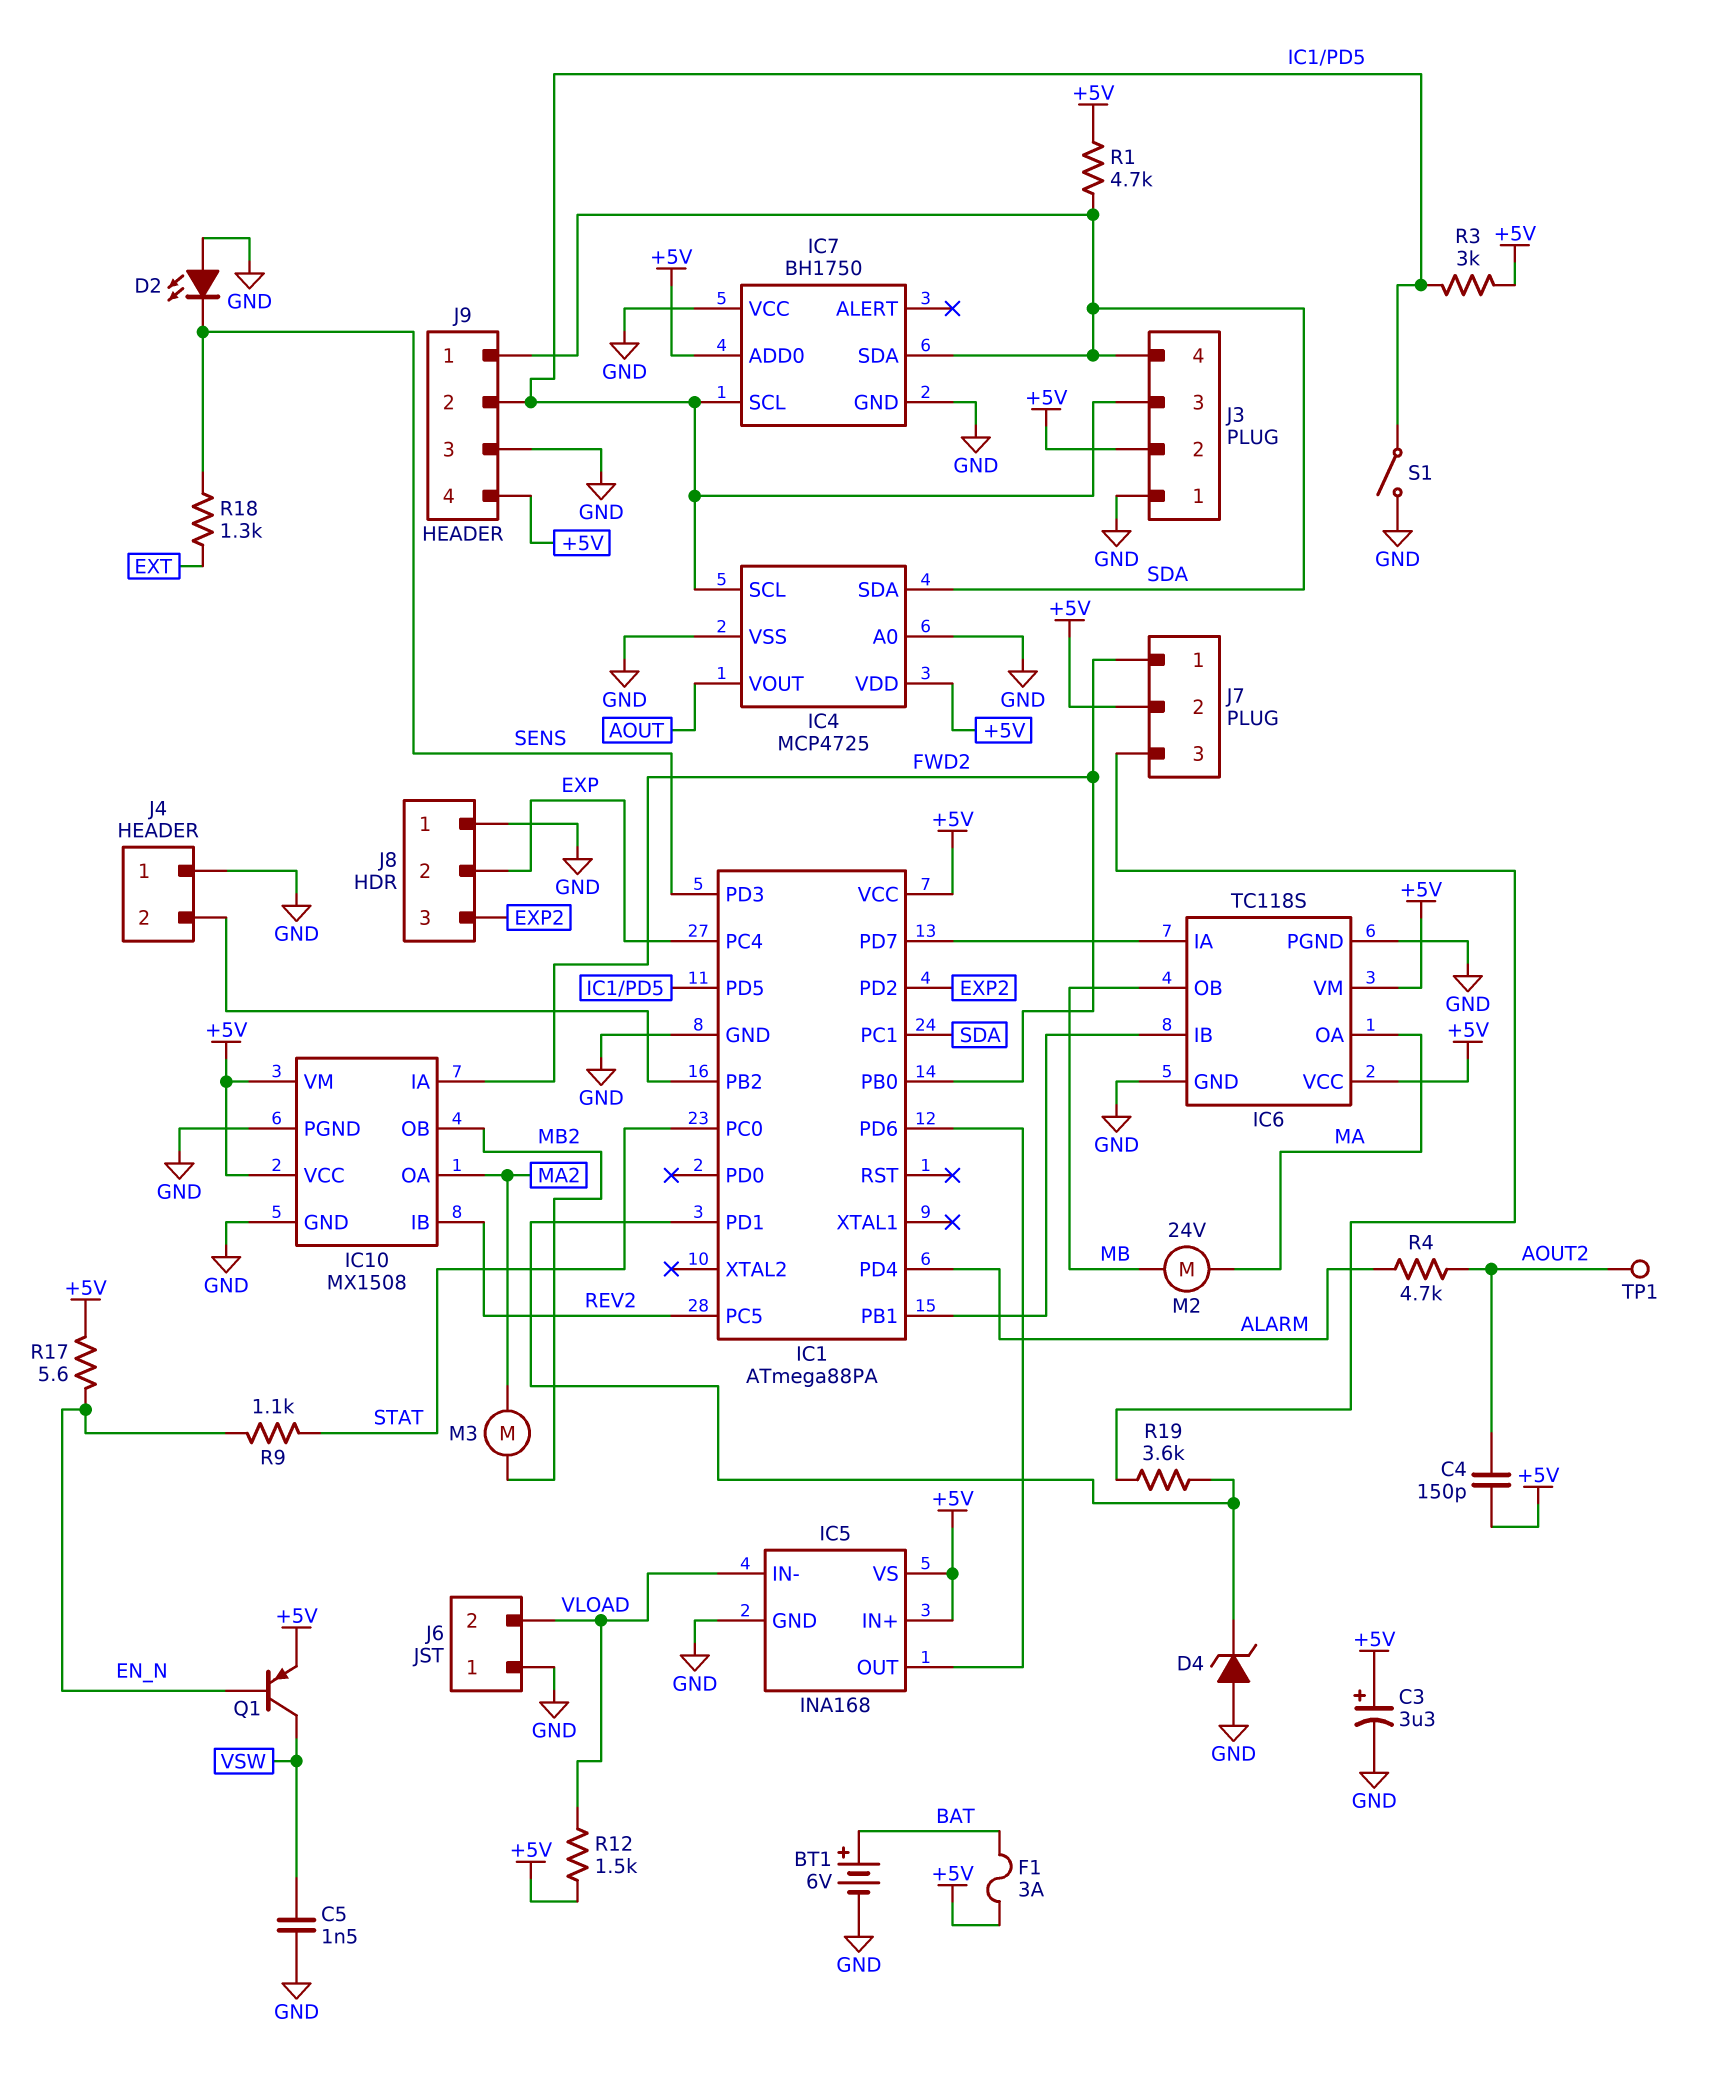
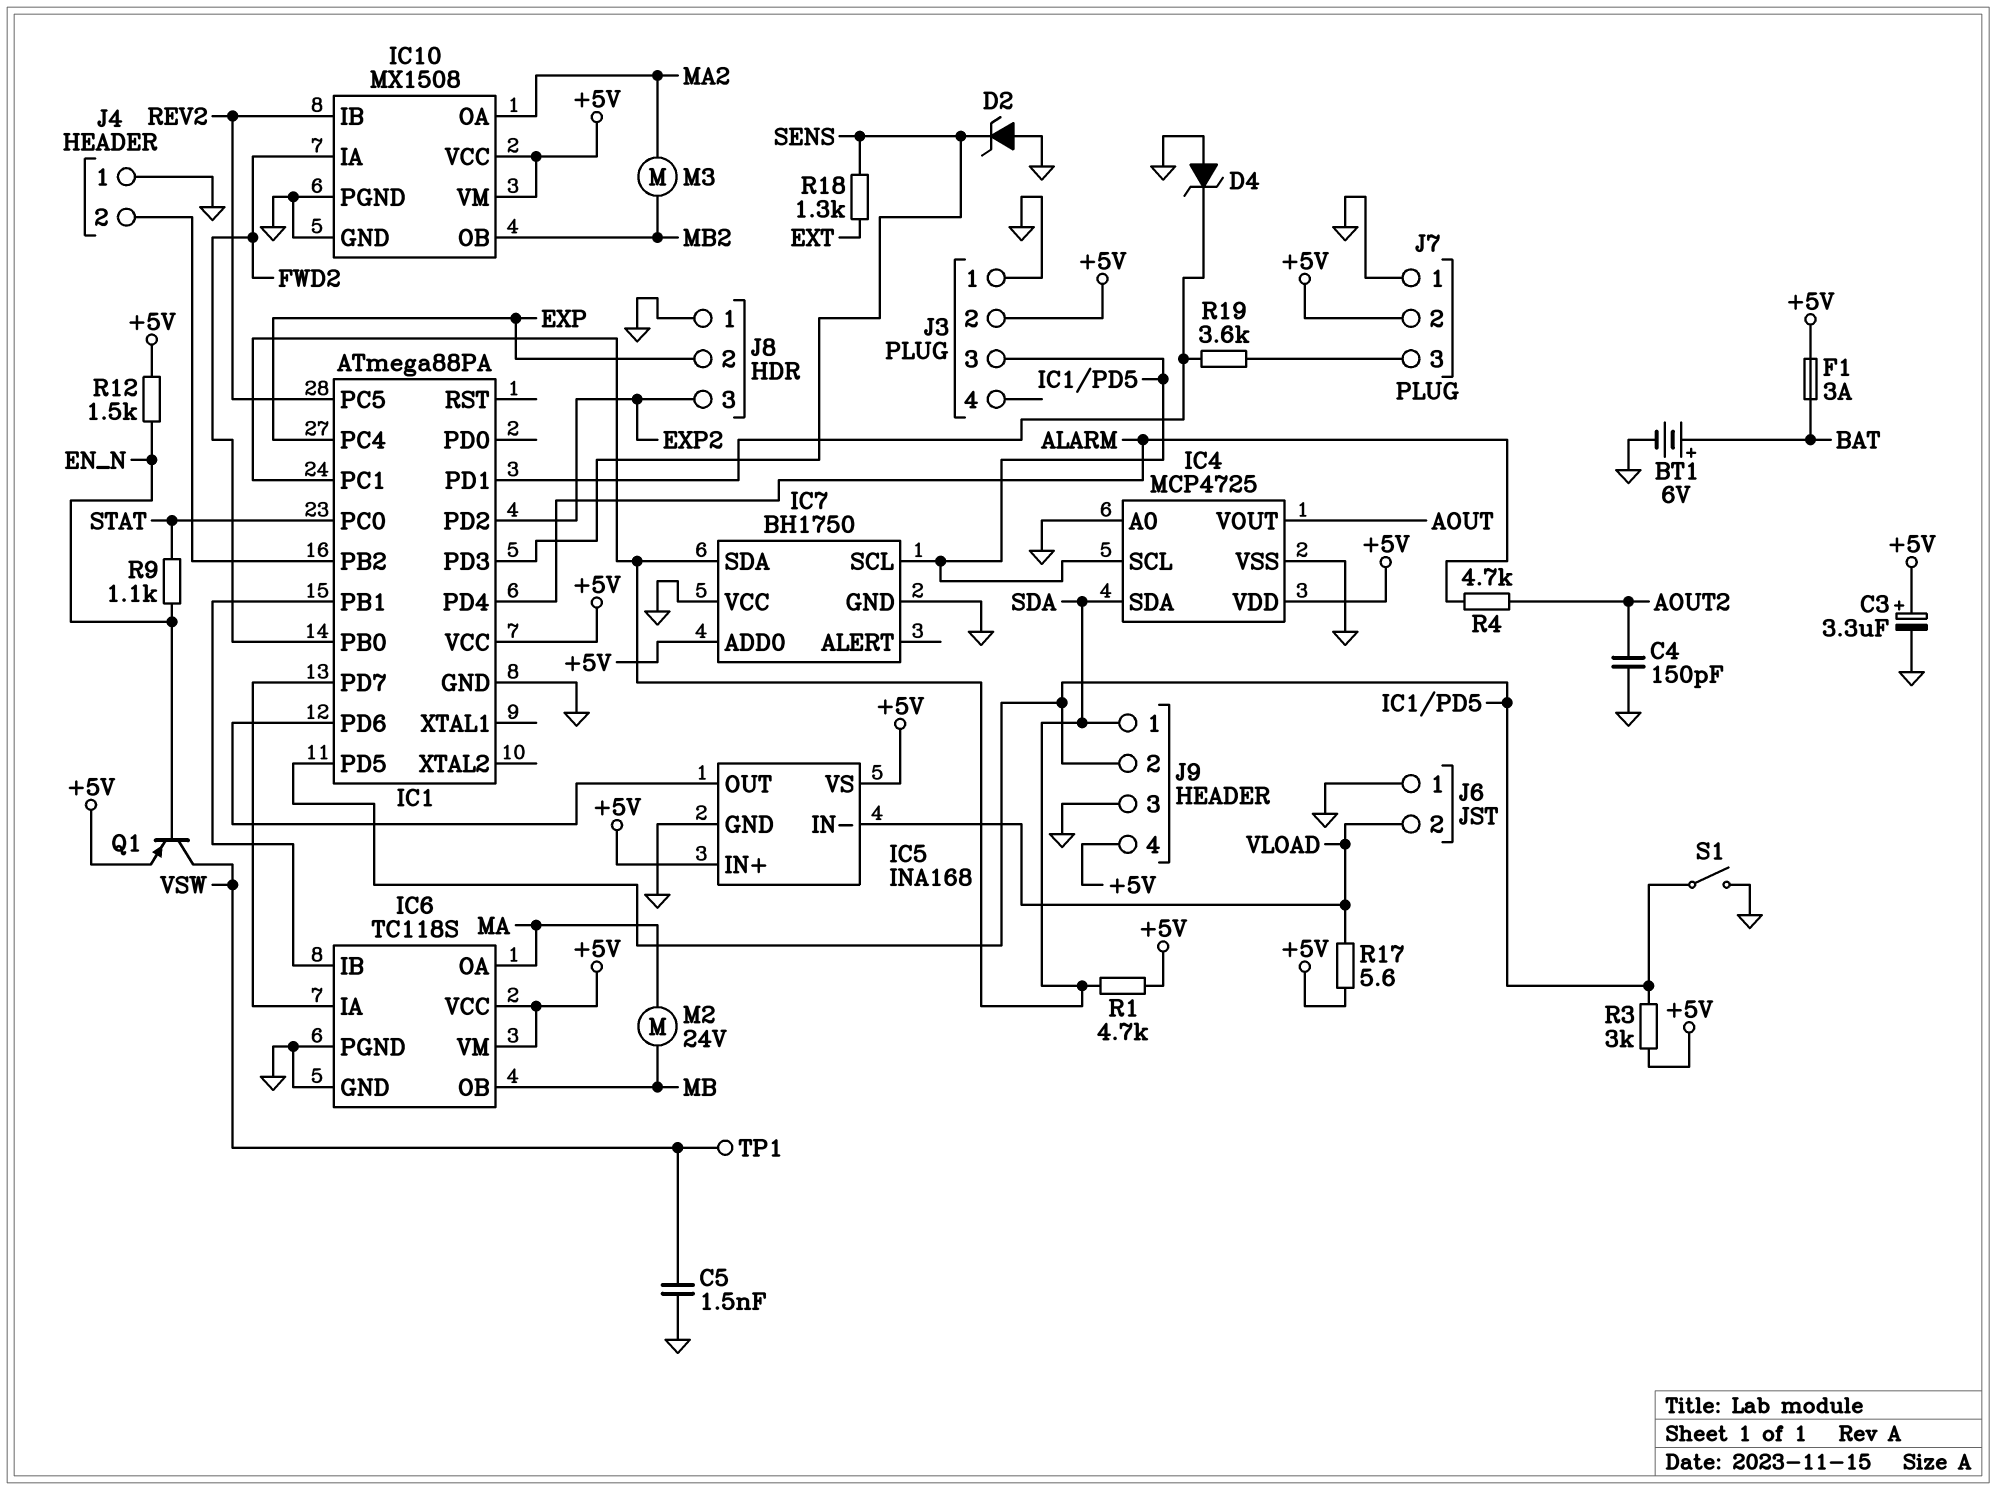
C4: 150pF (+5V, AOUT2) -> 150pF (AOUT2, GND)
D2: LED (A GND, K SENS) -> zener (A GND, K SENS)
J3 pin 4: SDA -> none
J7 pin 1: FWD2 -> GND
R12: 1.5k (+5V, VLOAD) -> 1.5k (+5V, EN_N)
R17: 5.6 (+5V, EN_N) -> 5.6 (+5V, VLOAD)
TP1: test point (AOUT2) -> test point (VSW)

